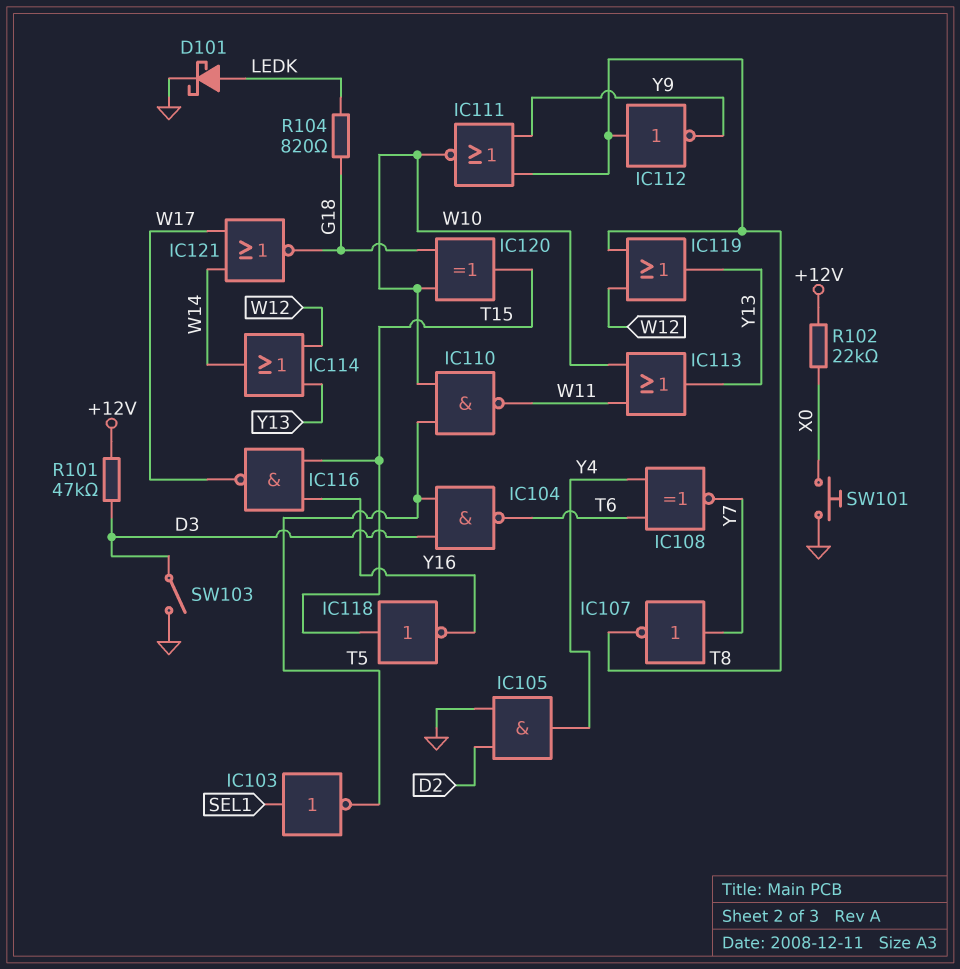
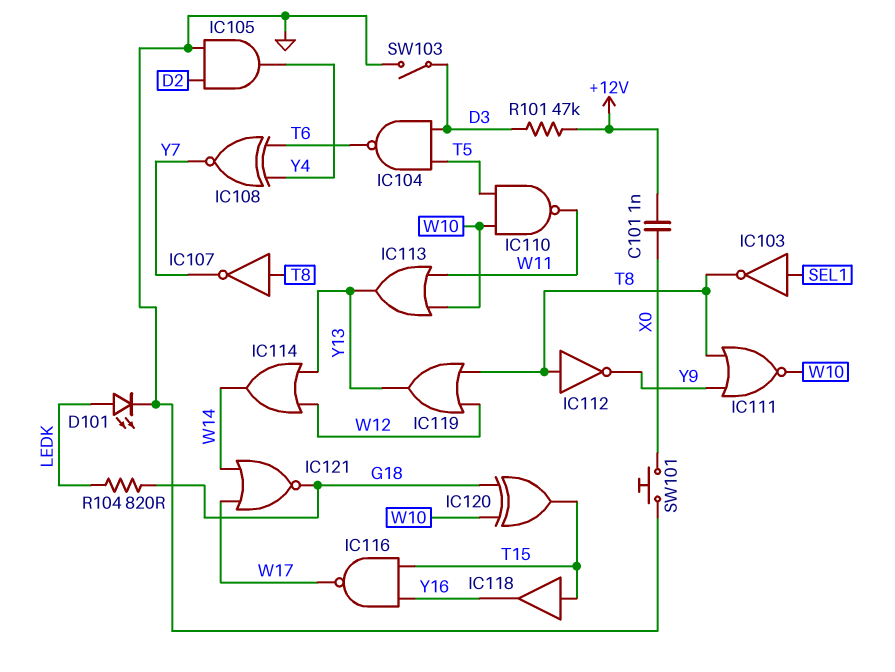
C101: none -> 1nF (+12V, X0)
D101: schottky (A LEDK, K GND) -> LED (A LEDK, K GND)
IC103: NOT (in SEL1, out T5) -> NOT (in SEL1, out T8)
IC107: NOT (in Y7, out T8) -> NOT (in T8, out Y7)
IC118: NOT (in T15, out Y16) -> buffer (in T15, out Y16)
R102: 22k (+12V, X0) -> none

